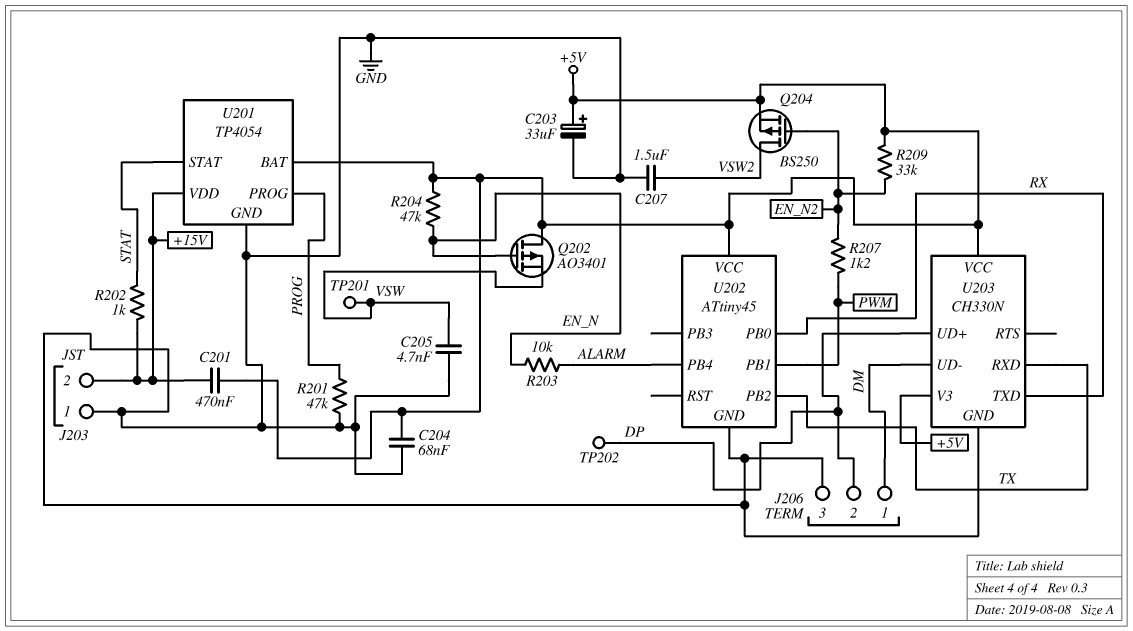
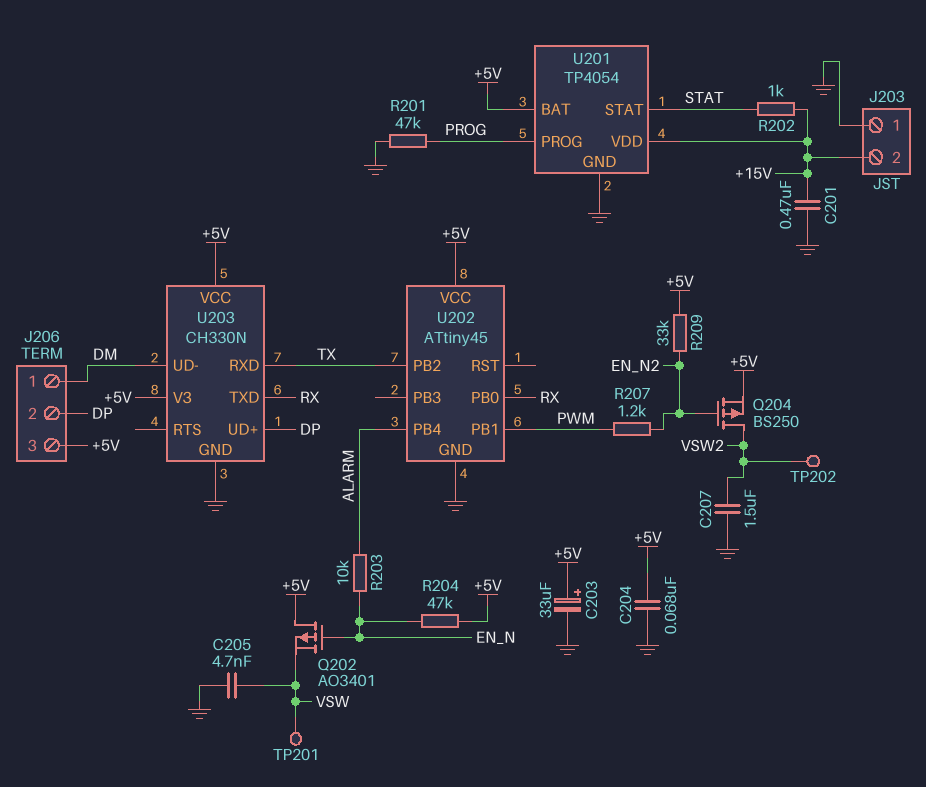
C201: 470nF (+5V, +15V) -> 470nF (+15V, GND)
J206 pin 3: GND -> +5V
TP202: test point (DP) -> test point (VSW2)

